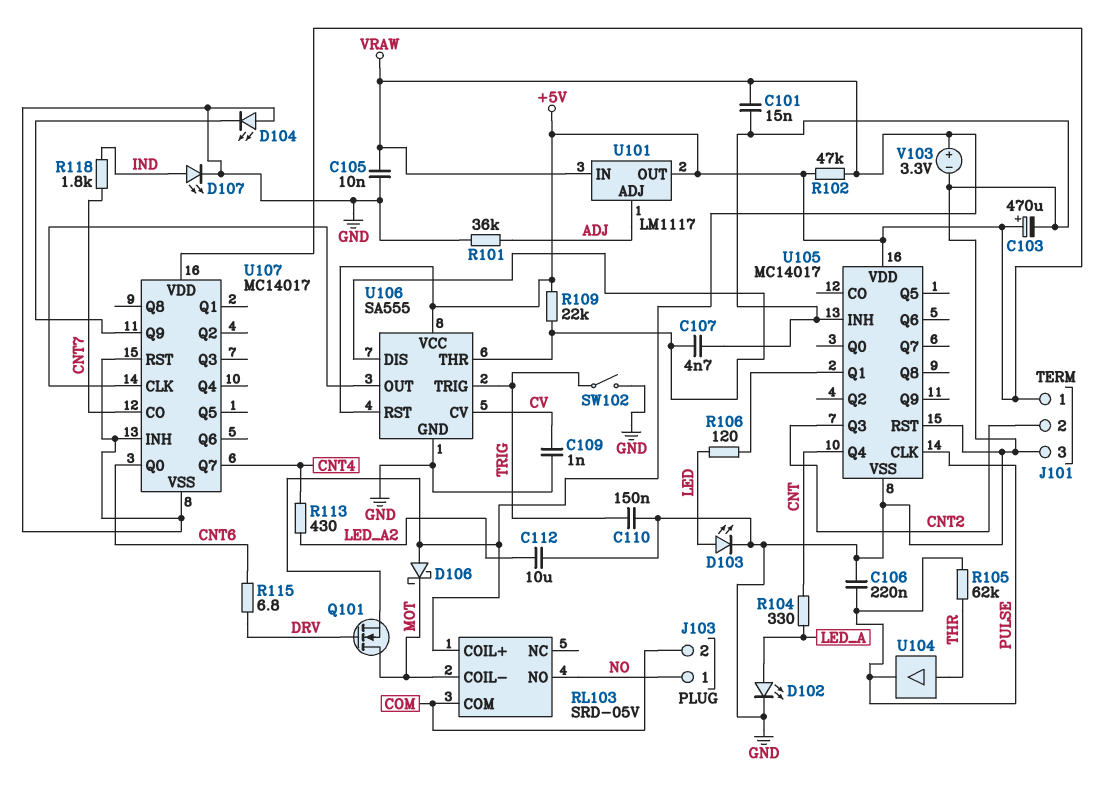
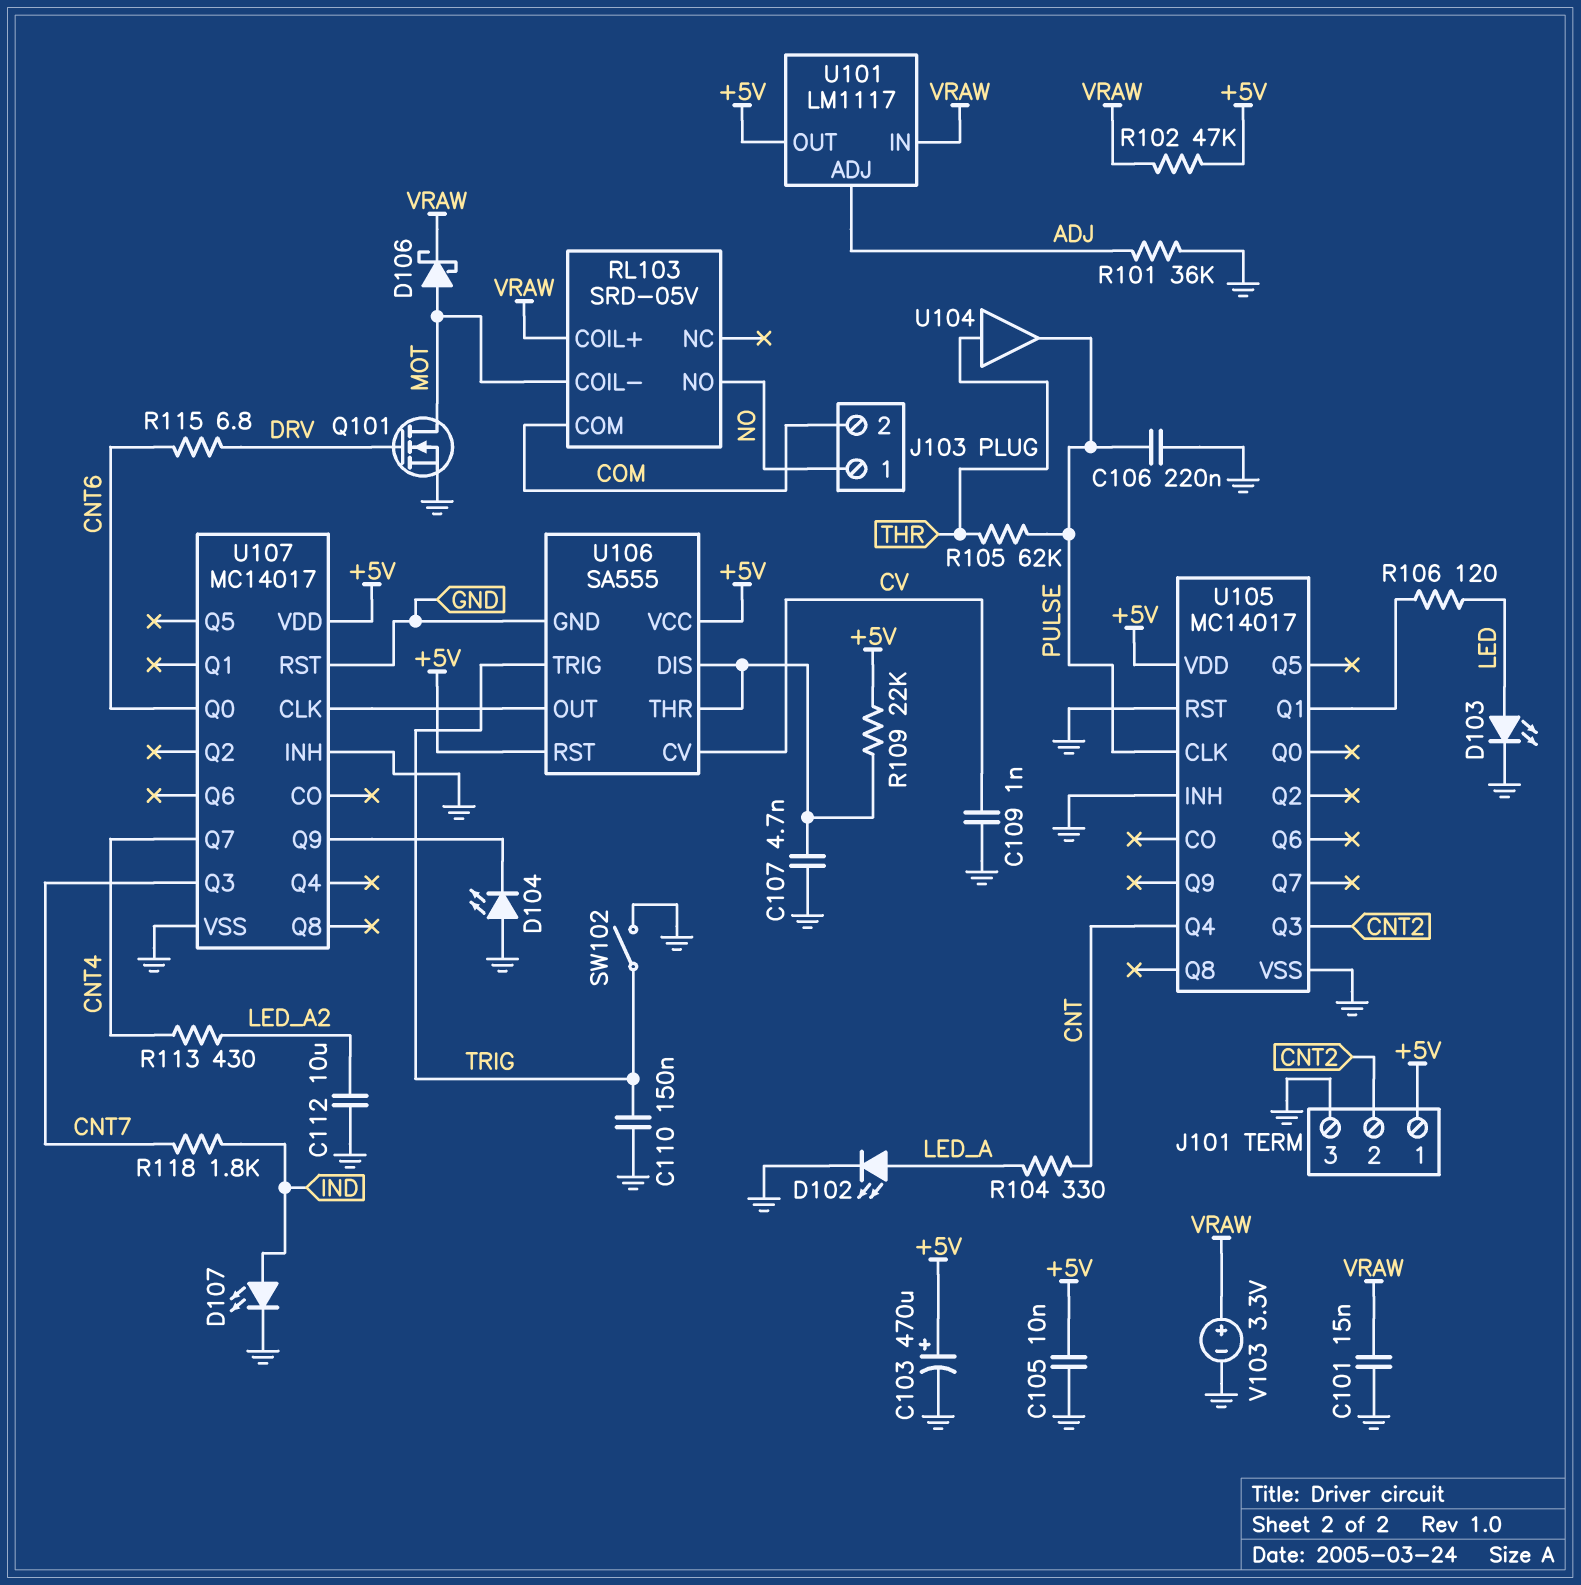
C105: 10nF (GND, VRAW) -> 10nF (+5V, GND)
D106: schottky (A VRAW, K MOT) -> schottky (A MOT, K VRAW)
Q101: NMOS (G DRV, D MOT, S VRAW) -> NMOS (G DRV, D MOT, S GND)
U107 pin CO: CNT7 -> none
U107 pin Q3: none -> CNT7

